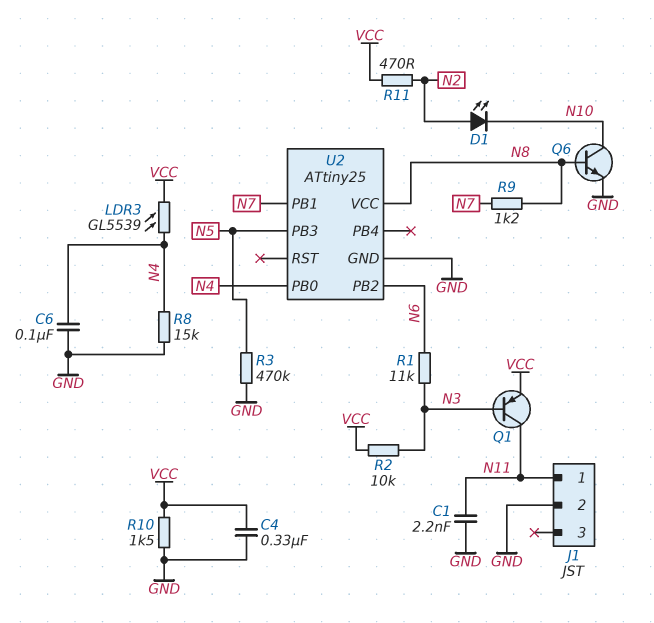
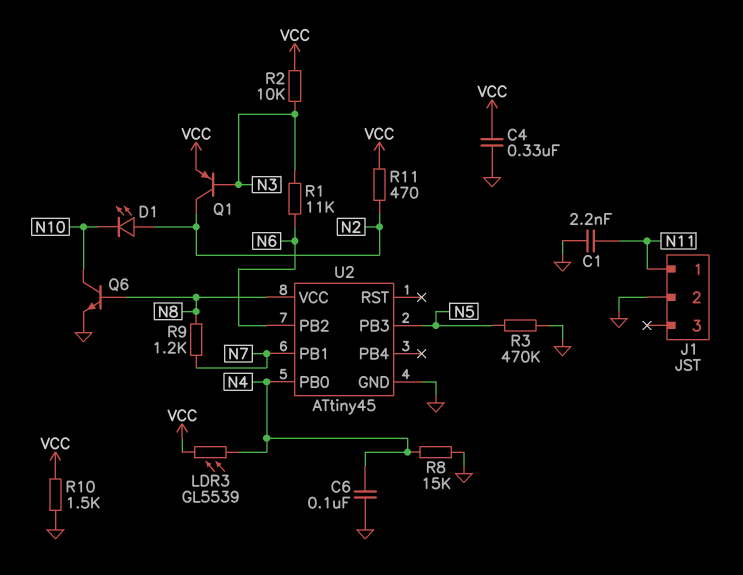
Q1: PNP (B N3, C N11, E VCC) -> PNP (B N3, C N2, E VCC)
U2: ATtiny25 -> ATtiny45

